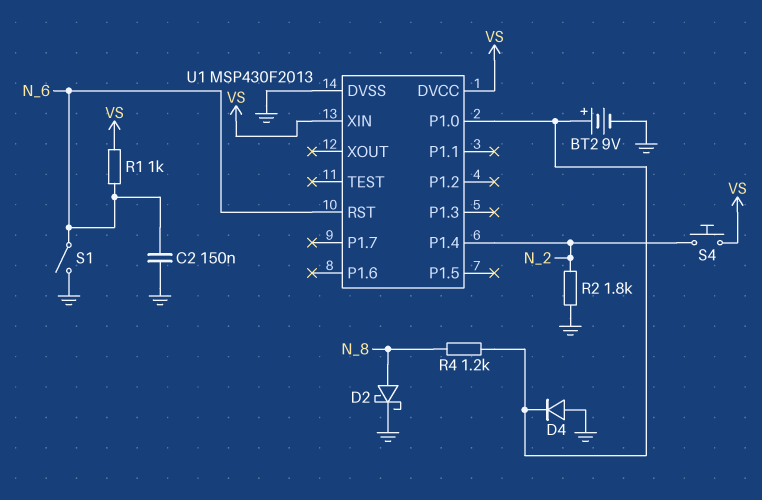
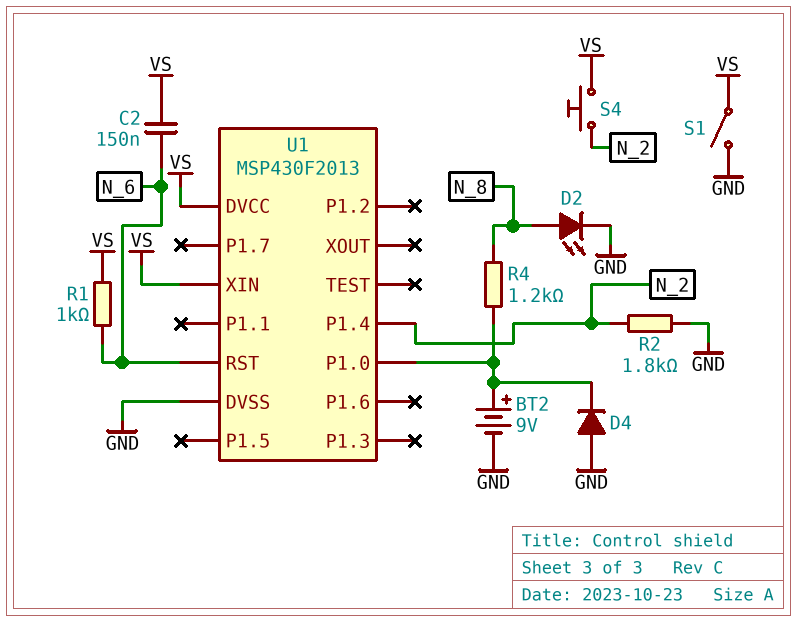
C2: 150nF (GND, N_6) -> 150nF (N_6, VS)
D2: schottky (A N_8, K GND) -> LED (A N_8, K GND)
S1: switch (GND, N_6) -> switch (GND, VS)

